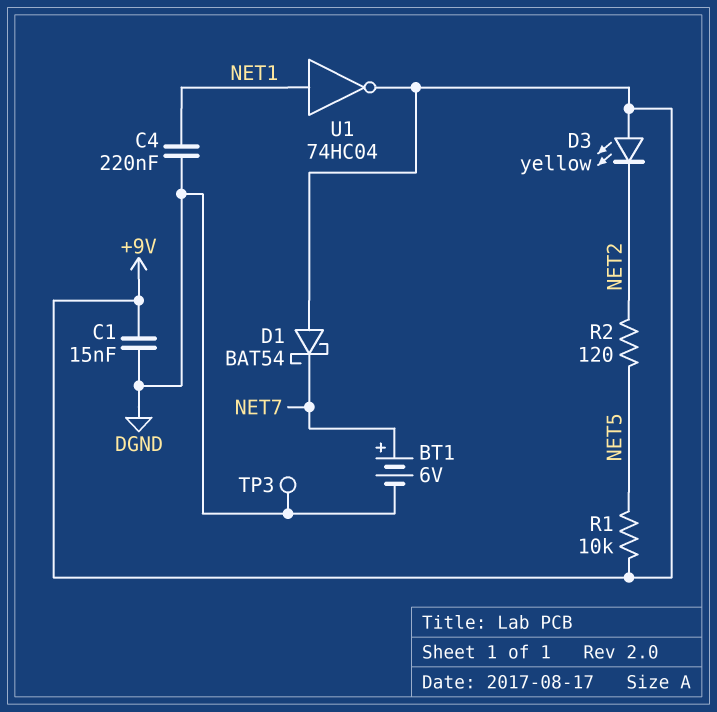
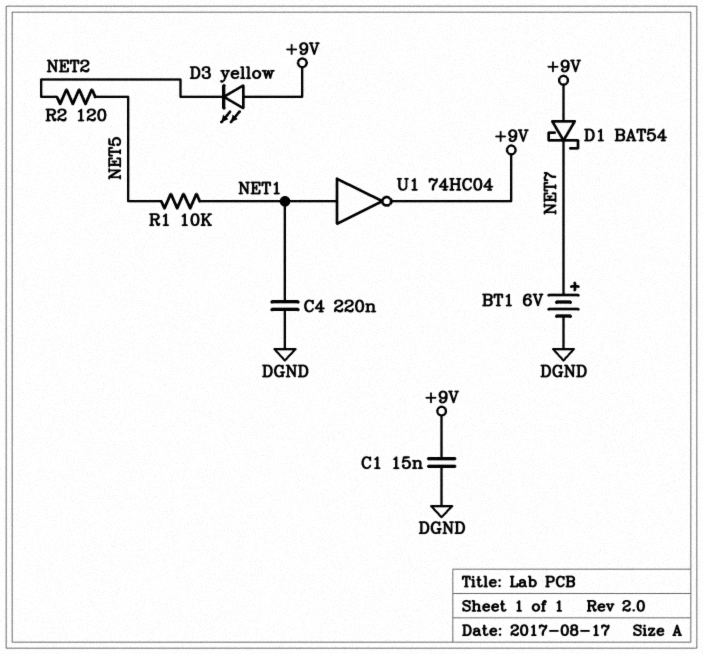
R1: 10k (+9V, NET5) -> 10k (NET1, NET5)
TP3: test point (DGND) -> none

